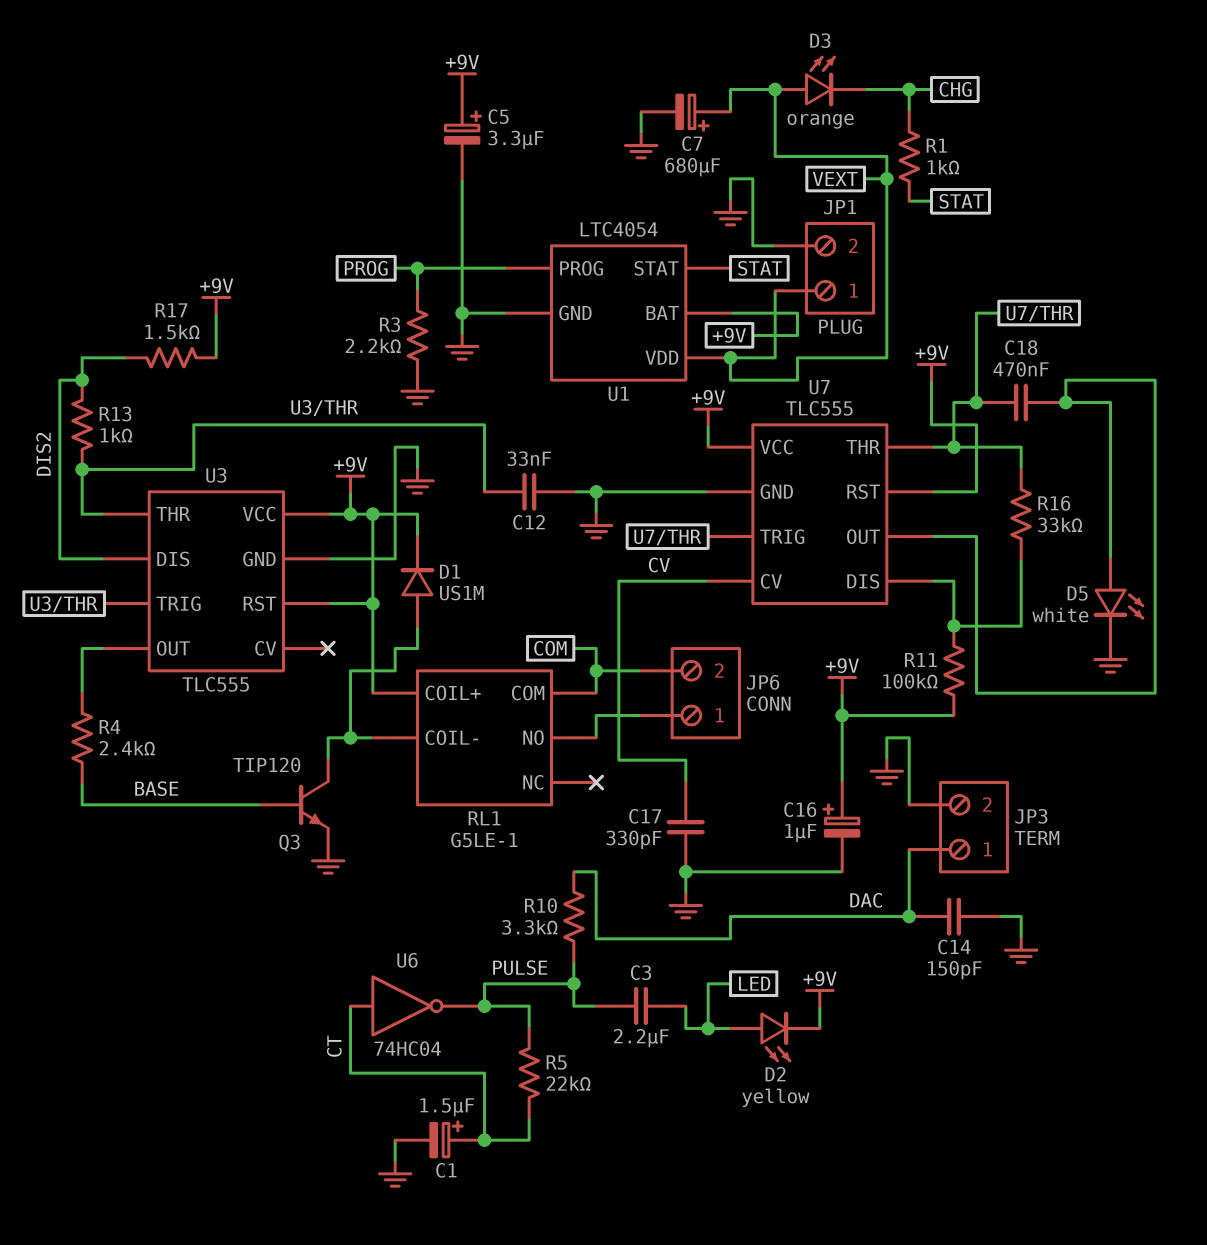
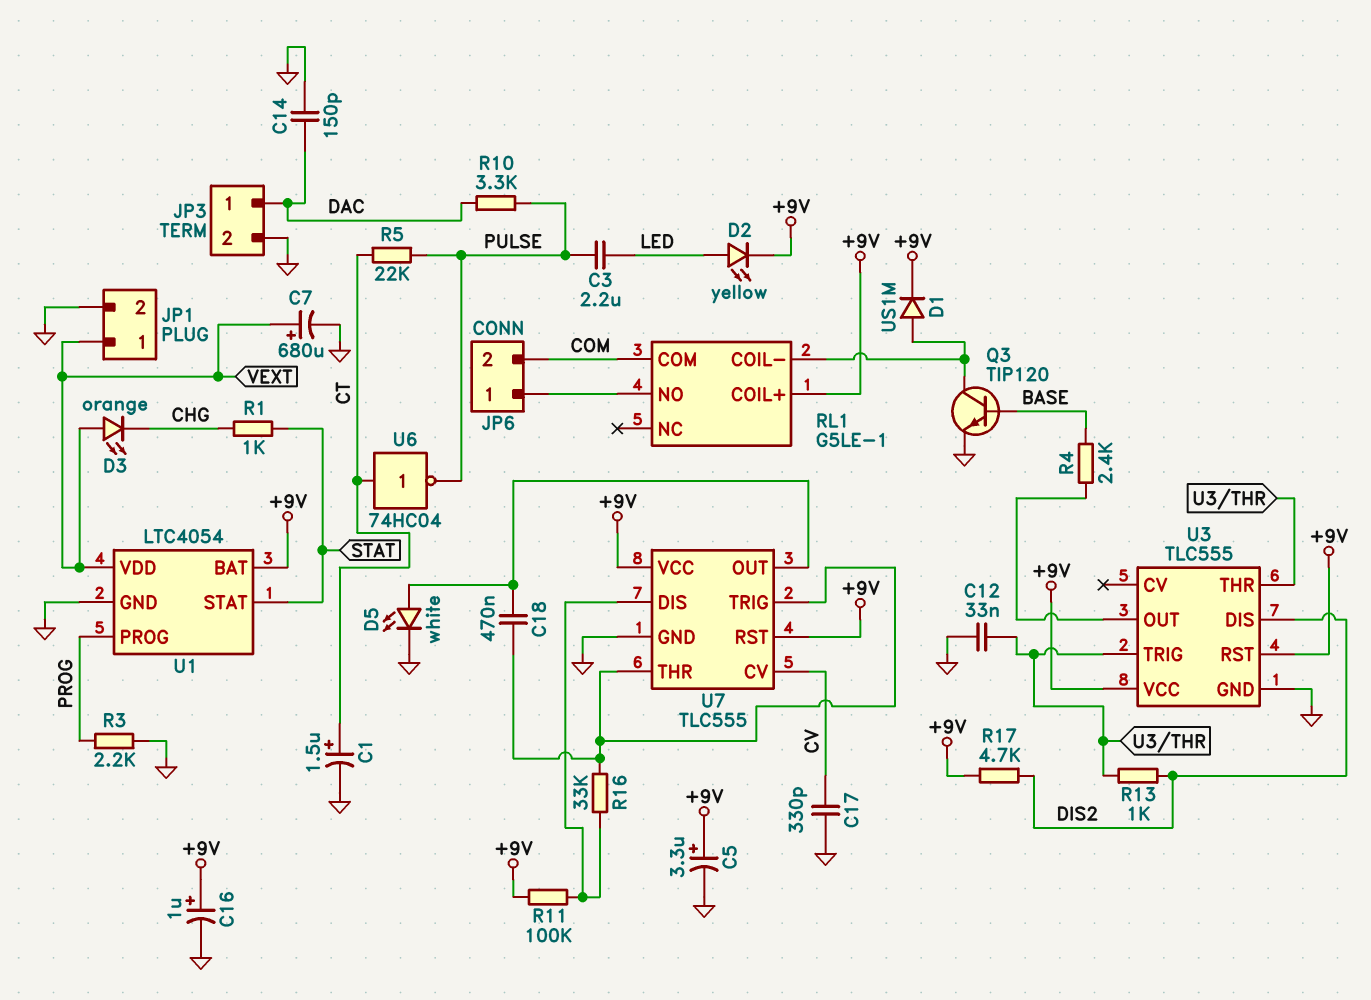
R17: 1.5k (+9V, DIS2) -> 4.7k (+9V, DIS2)

